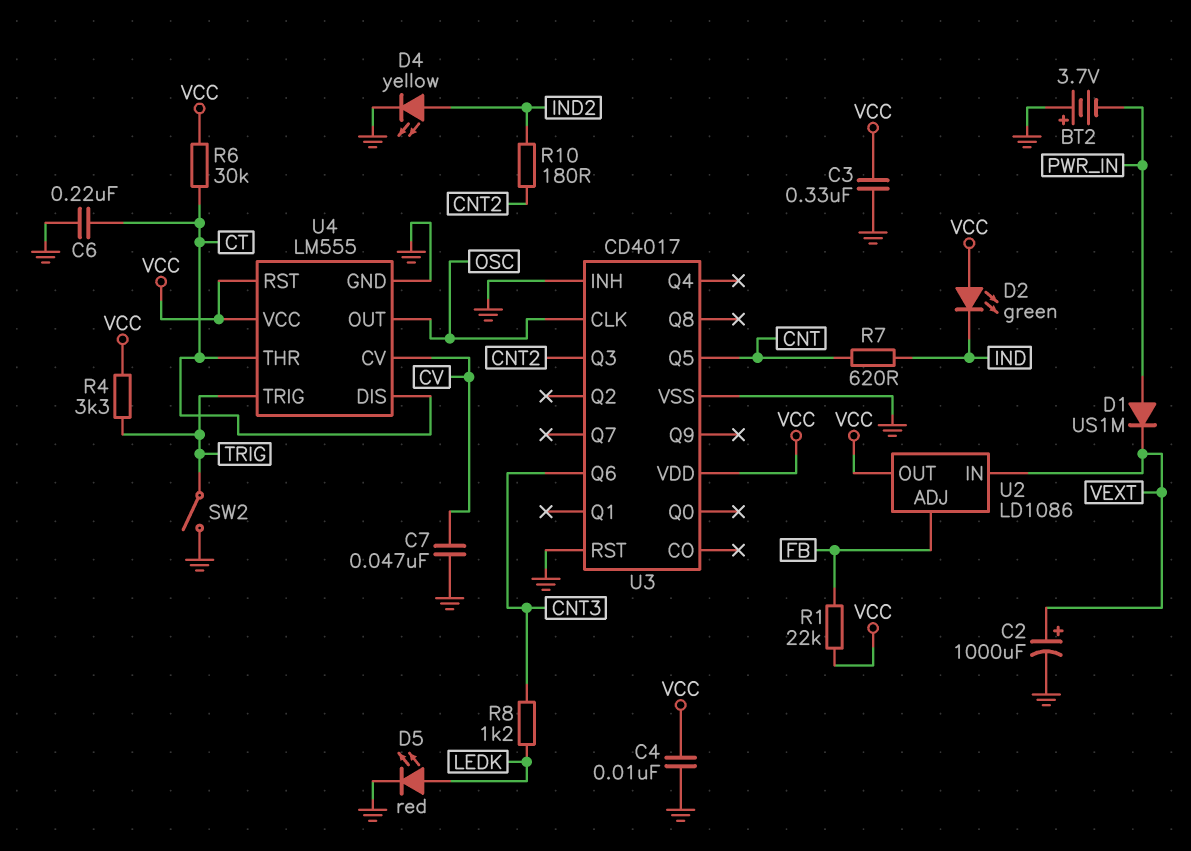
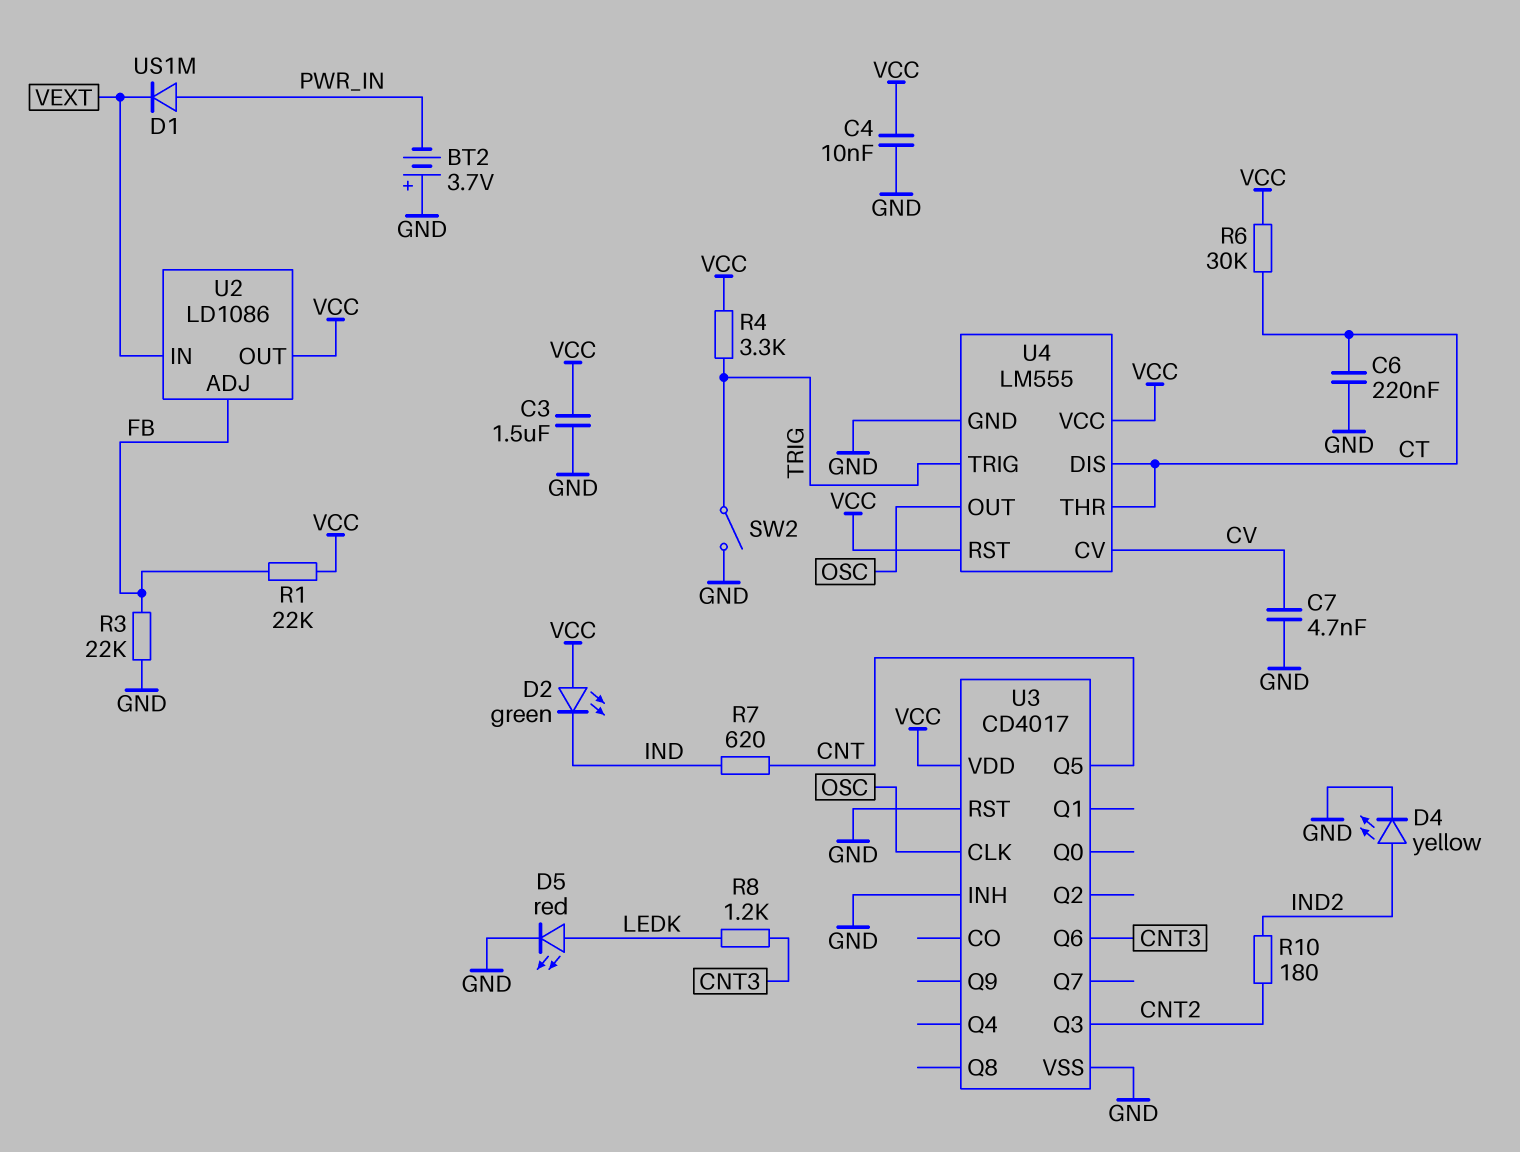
C2: 1000uF (plus VEXT, minus GND) -> none
C3: 330nF (GND, VCC) -> 1.5uF (GND, VCC)
C7: 47nF (CV, GND) -> 4.7nF (CV, GND)
R3: none -> 22k (FB, GND)

